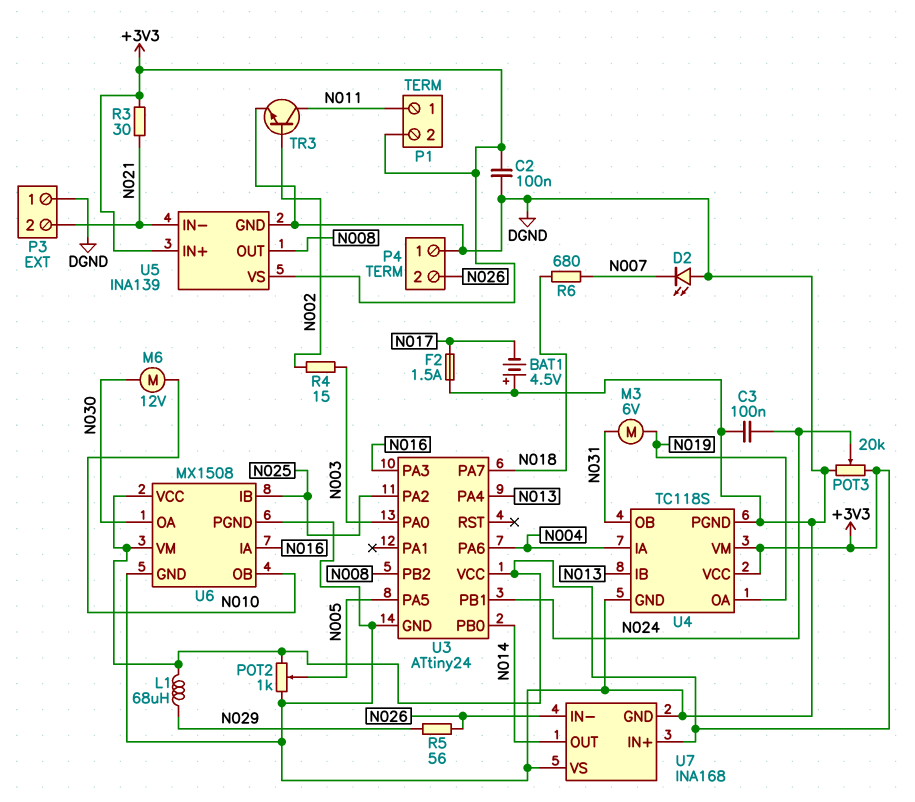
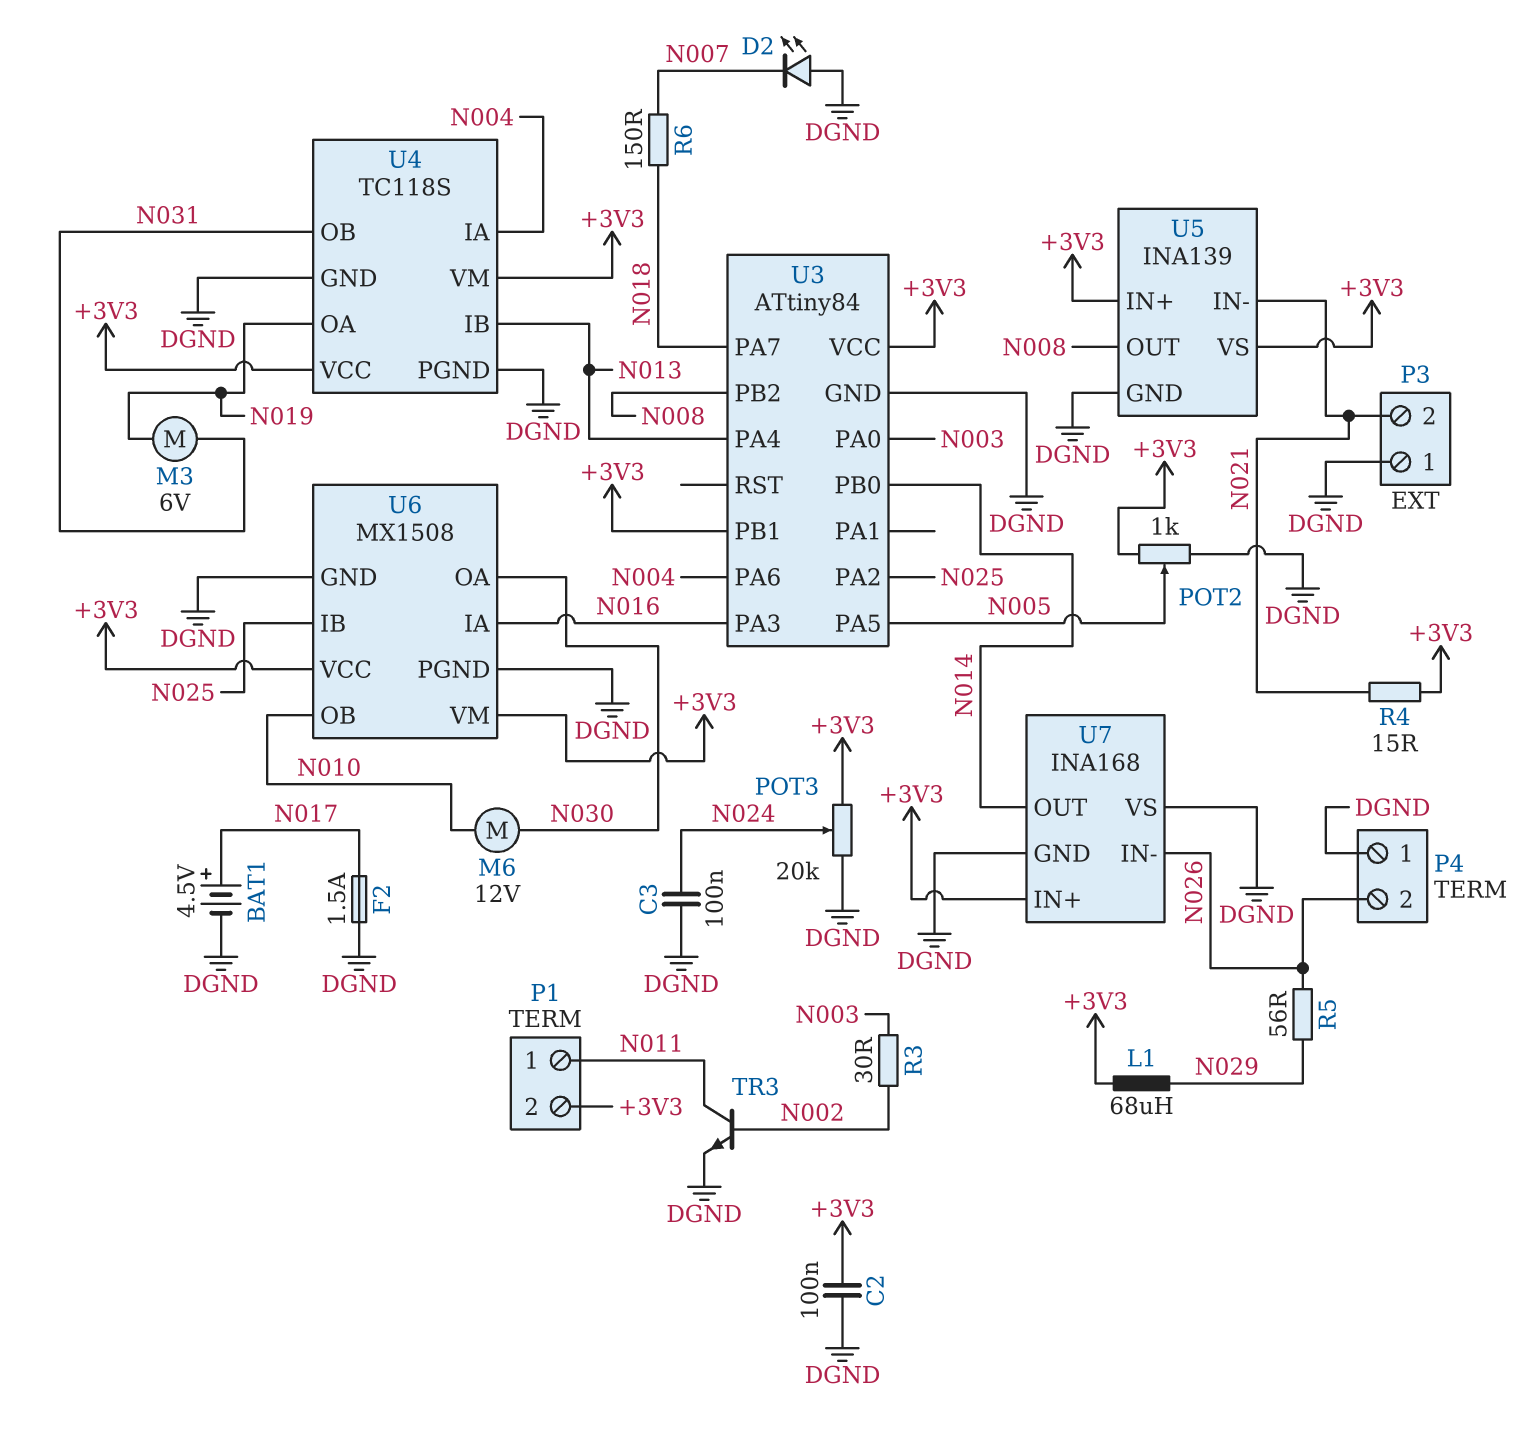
BAT1: 4.5V (plus DGND, minus N017) -> 4.5V (plus N017, minus DGND)
R3: 30 (+3V3, N021) -> 30 (N002, N003)
R4: 15 (N002, N003) -> 15 (+3V3, N021)
R6: 680 (N007, N018) -> 150 (N007, N018)
U3: ATtiny24 -> ATtiny84
U3 pin PB1: N024 -> +3V3

